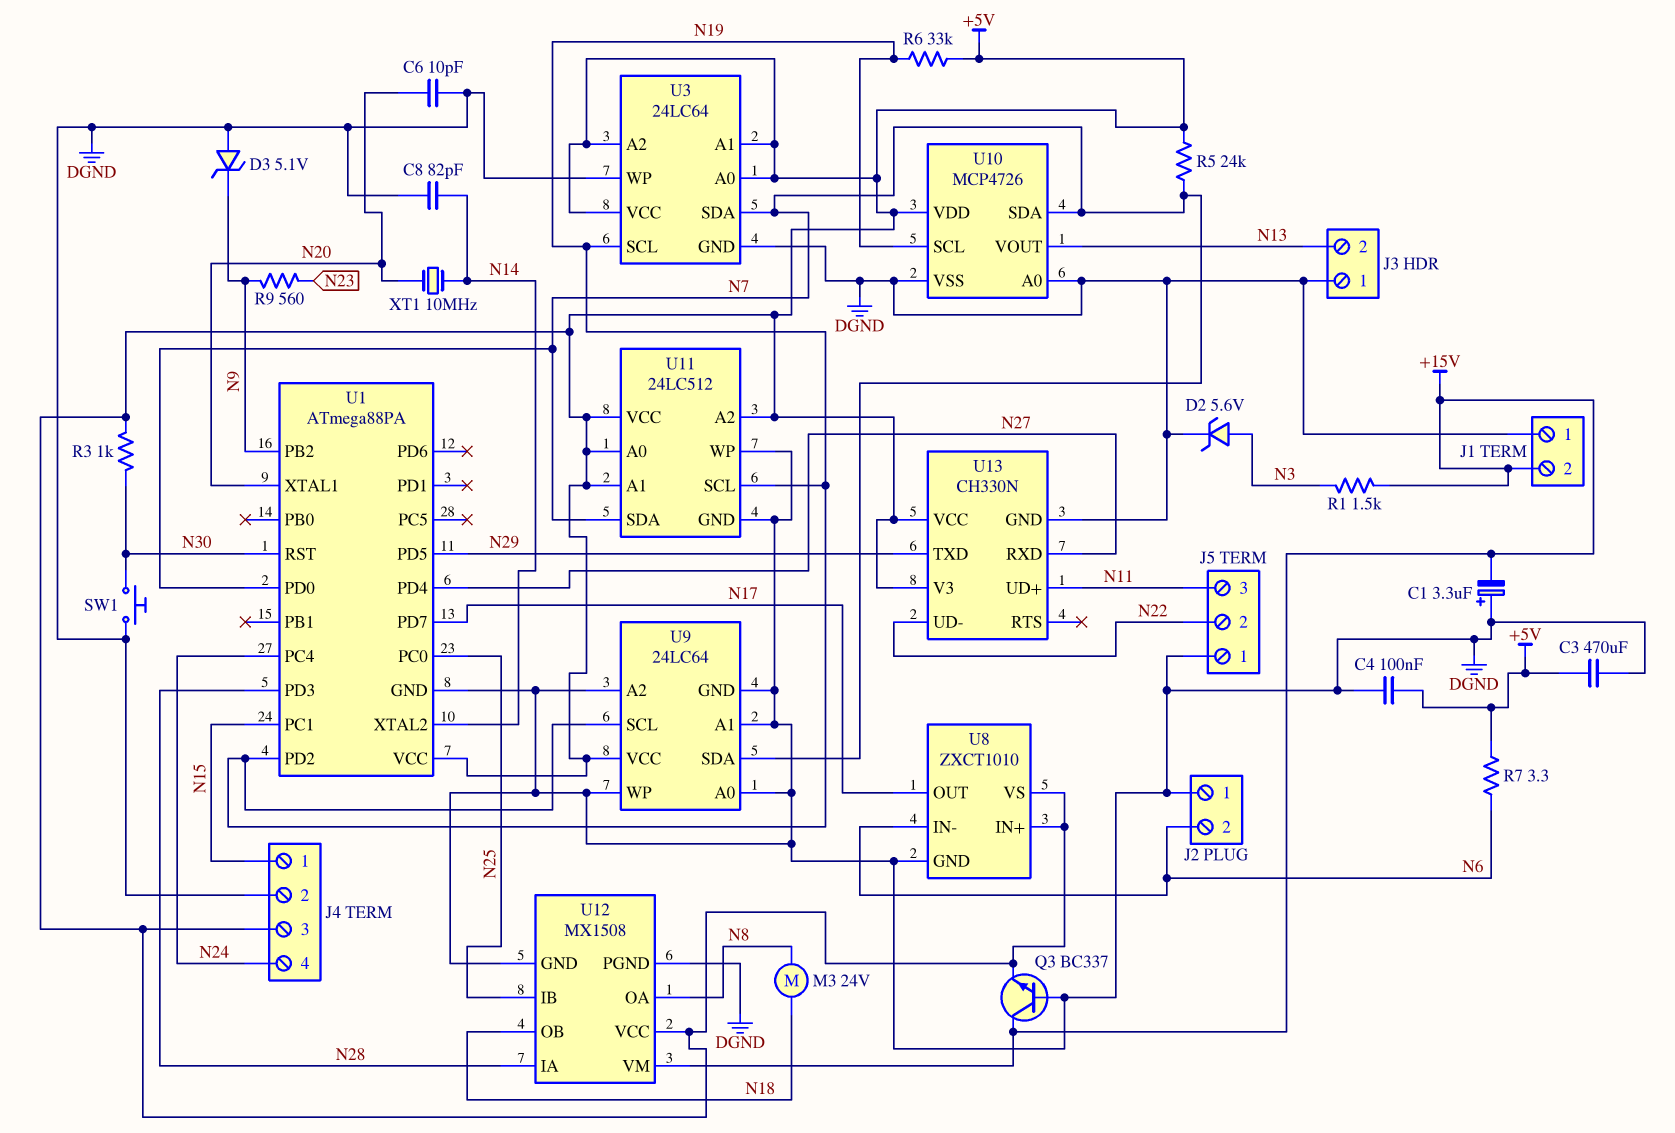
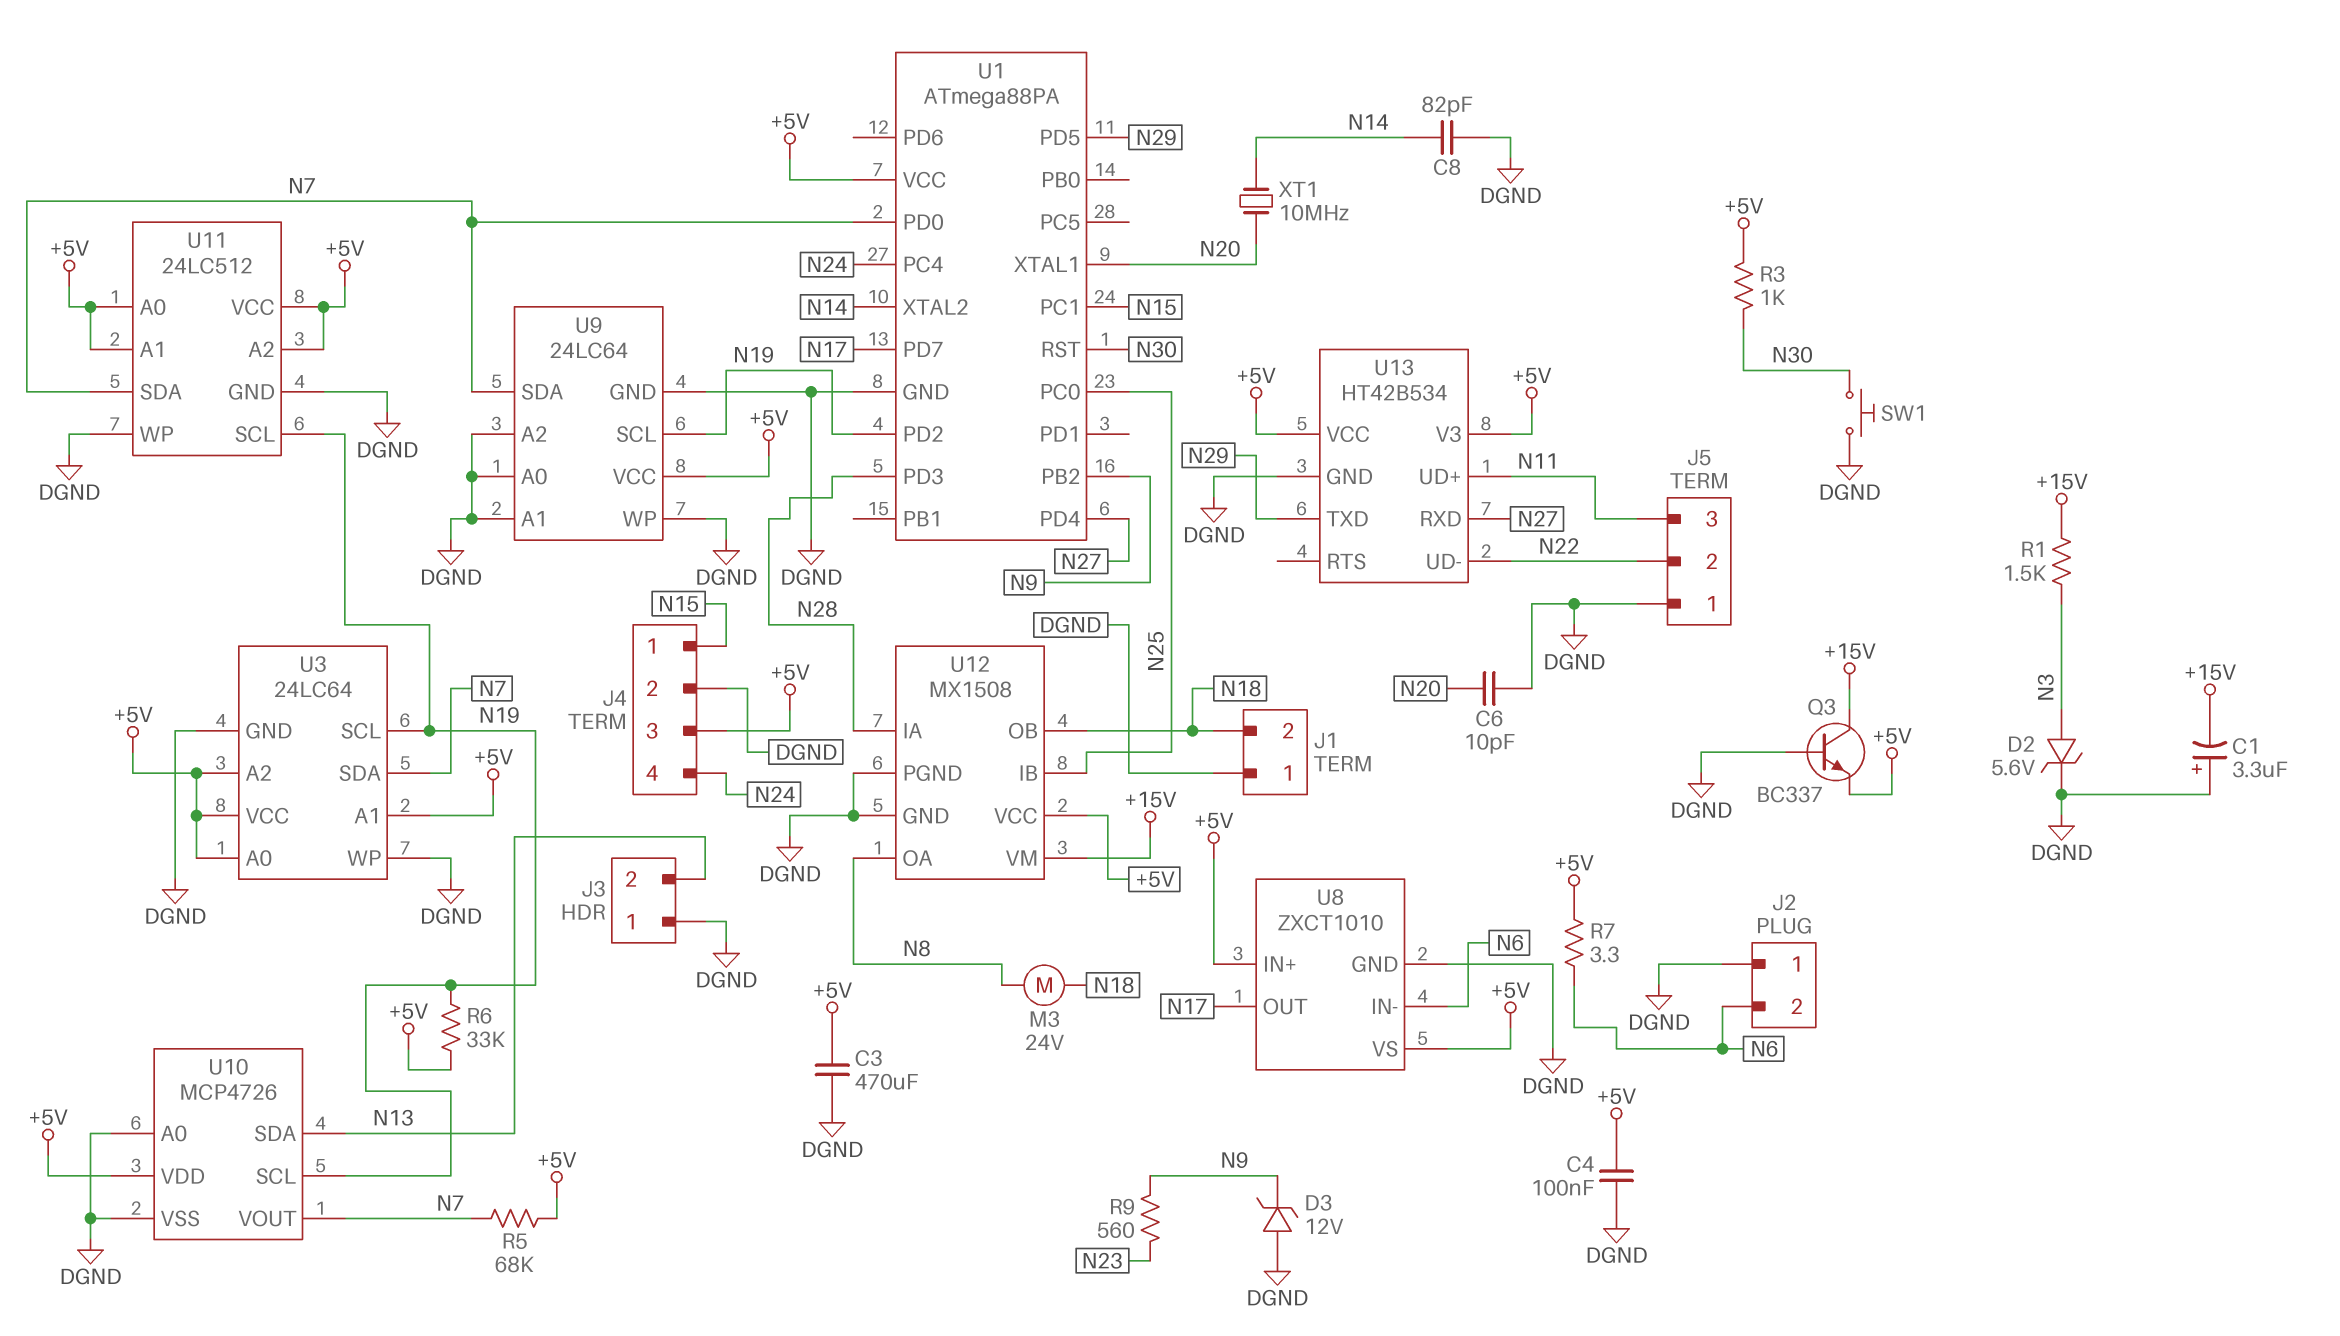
D3: zener 5.1V (A DGND, K N9) -> zener 12V (A DGND, K N9)
J1 pin 2: +15V -> N18
R5: 24k (+5V, N7) -> 68k (+5V, N7)
U10 pin SDA: N7 -> N13
U10 pin VOUT: N13 -> N7
U13: CH330N -> HT42B534

